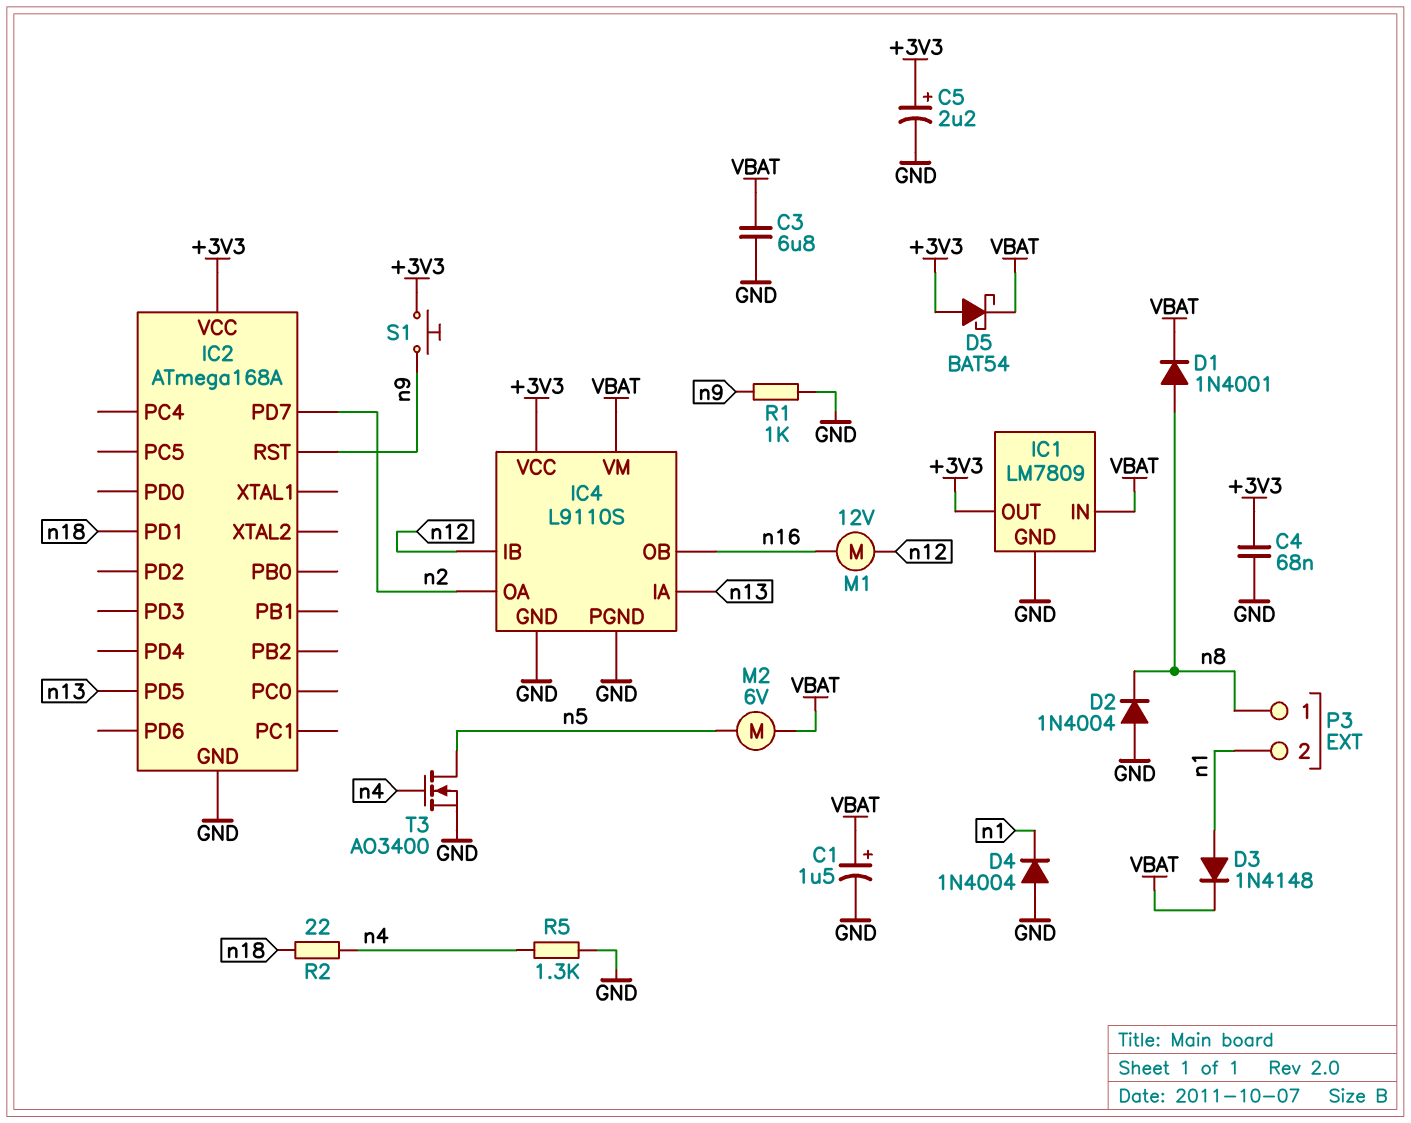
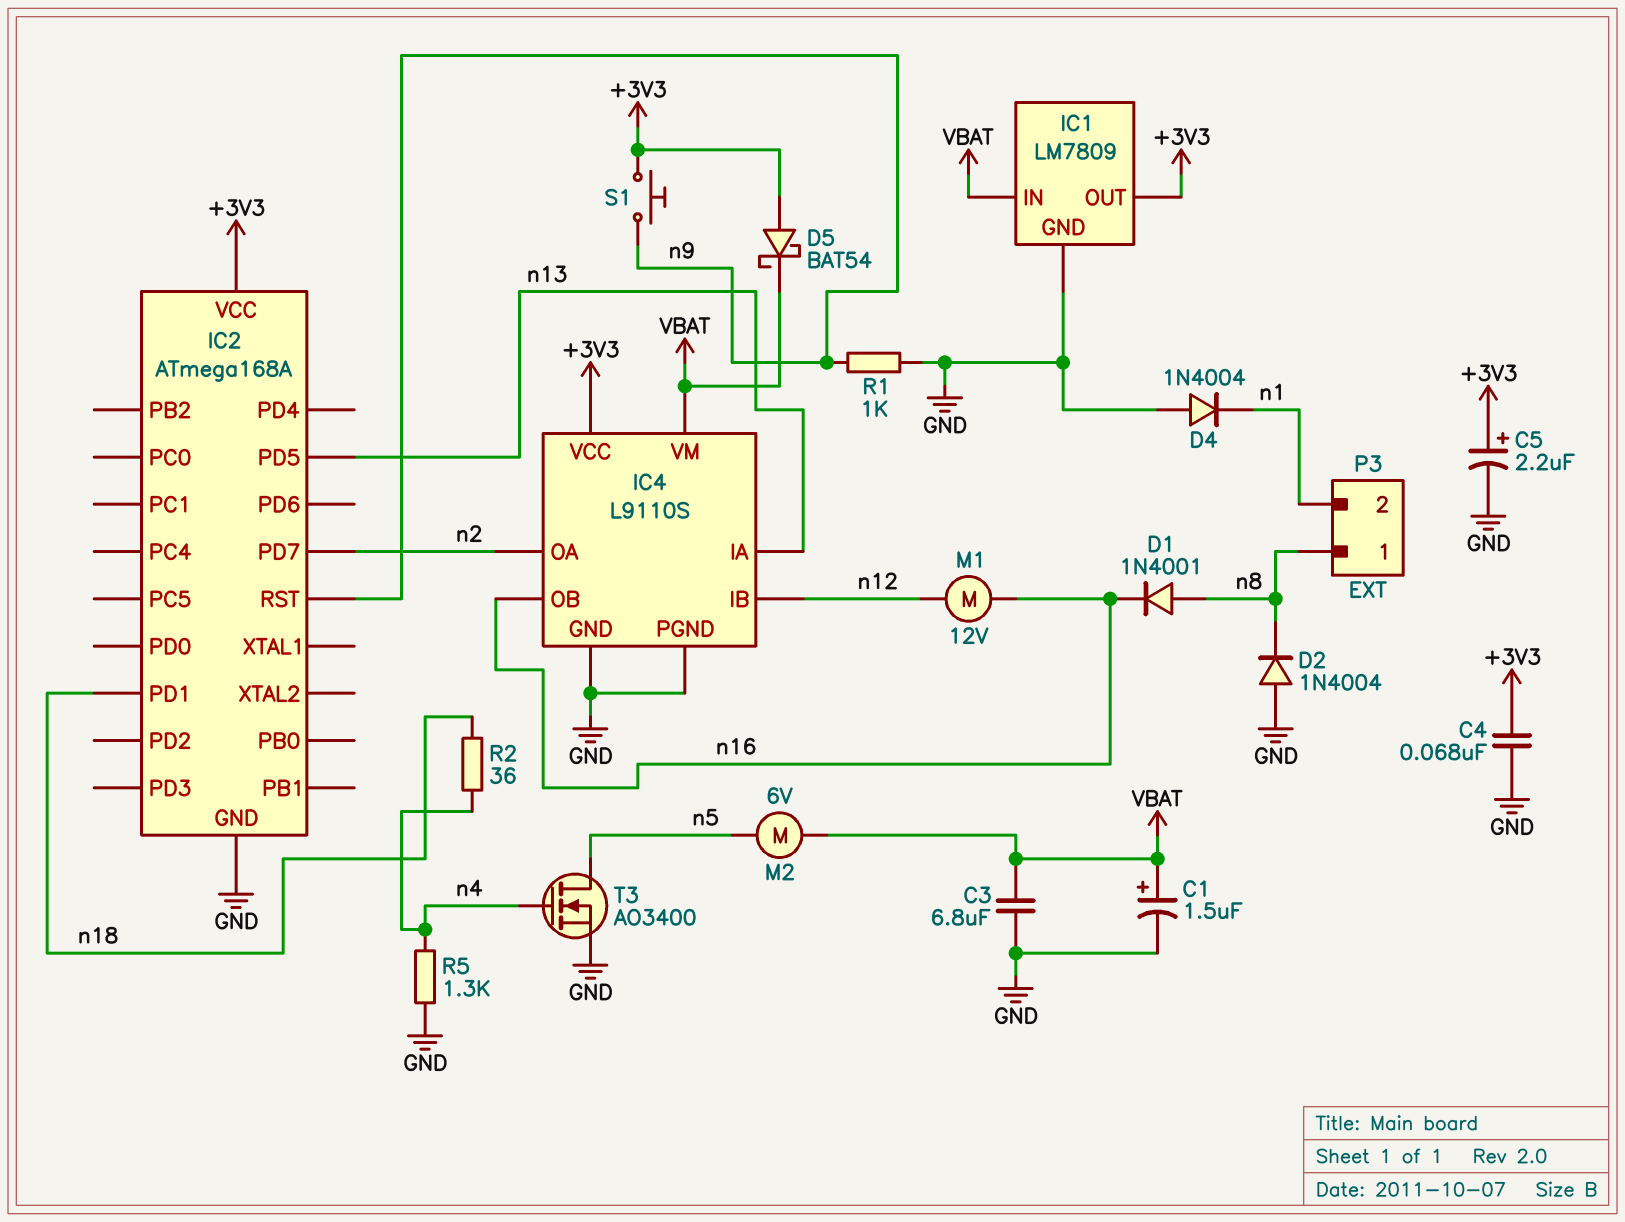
D1: diode 1N4001 (A n8, K VBAT) -> diode 1N4001 (A n8, K n16)
D3: diode 1N4148 (A n1, K VBAT) -> none
R2: 22 (n4, n18) -> 36 (n4, n18)

